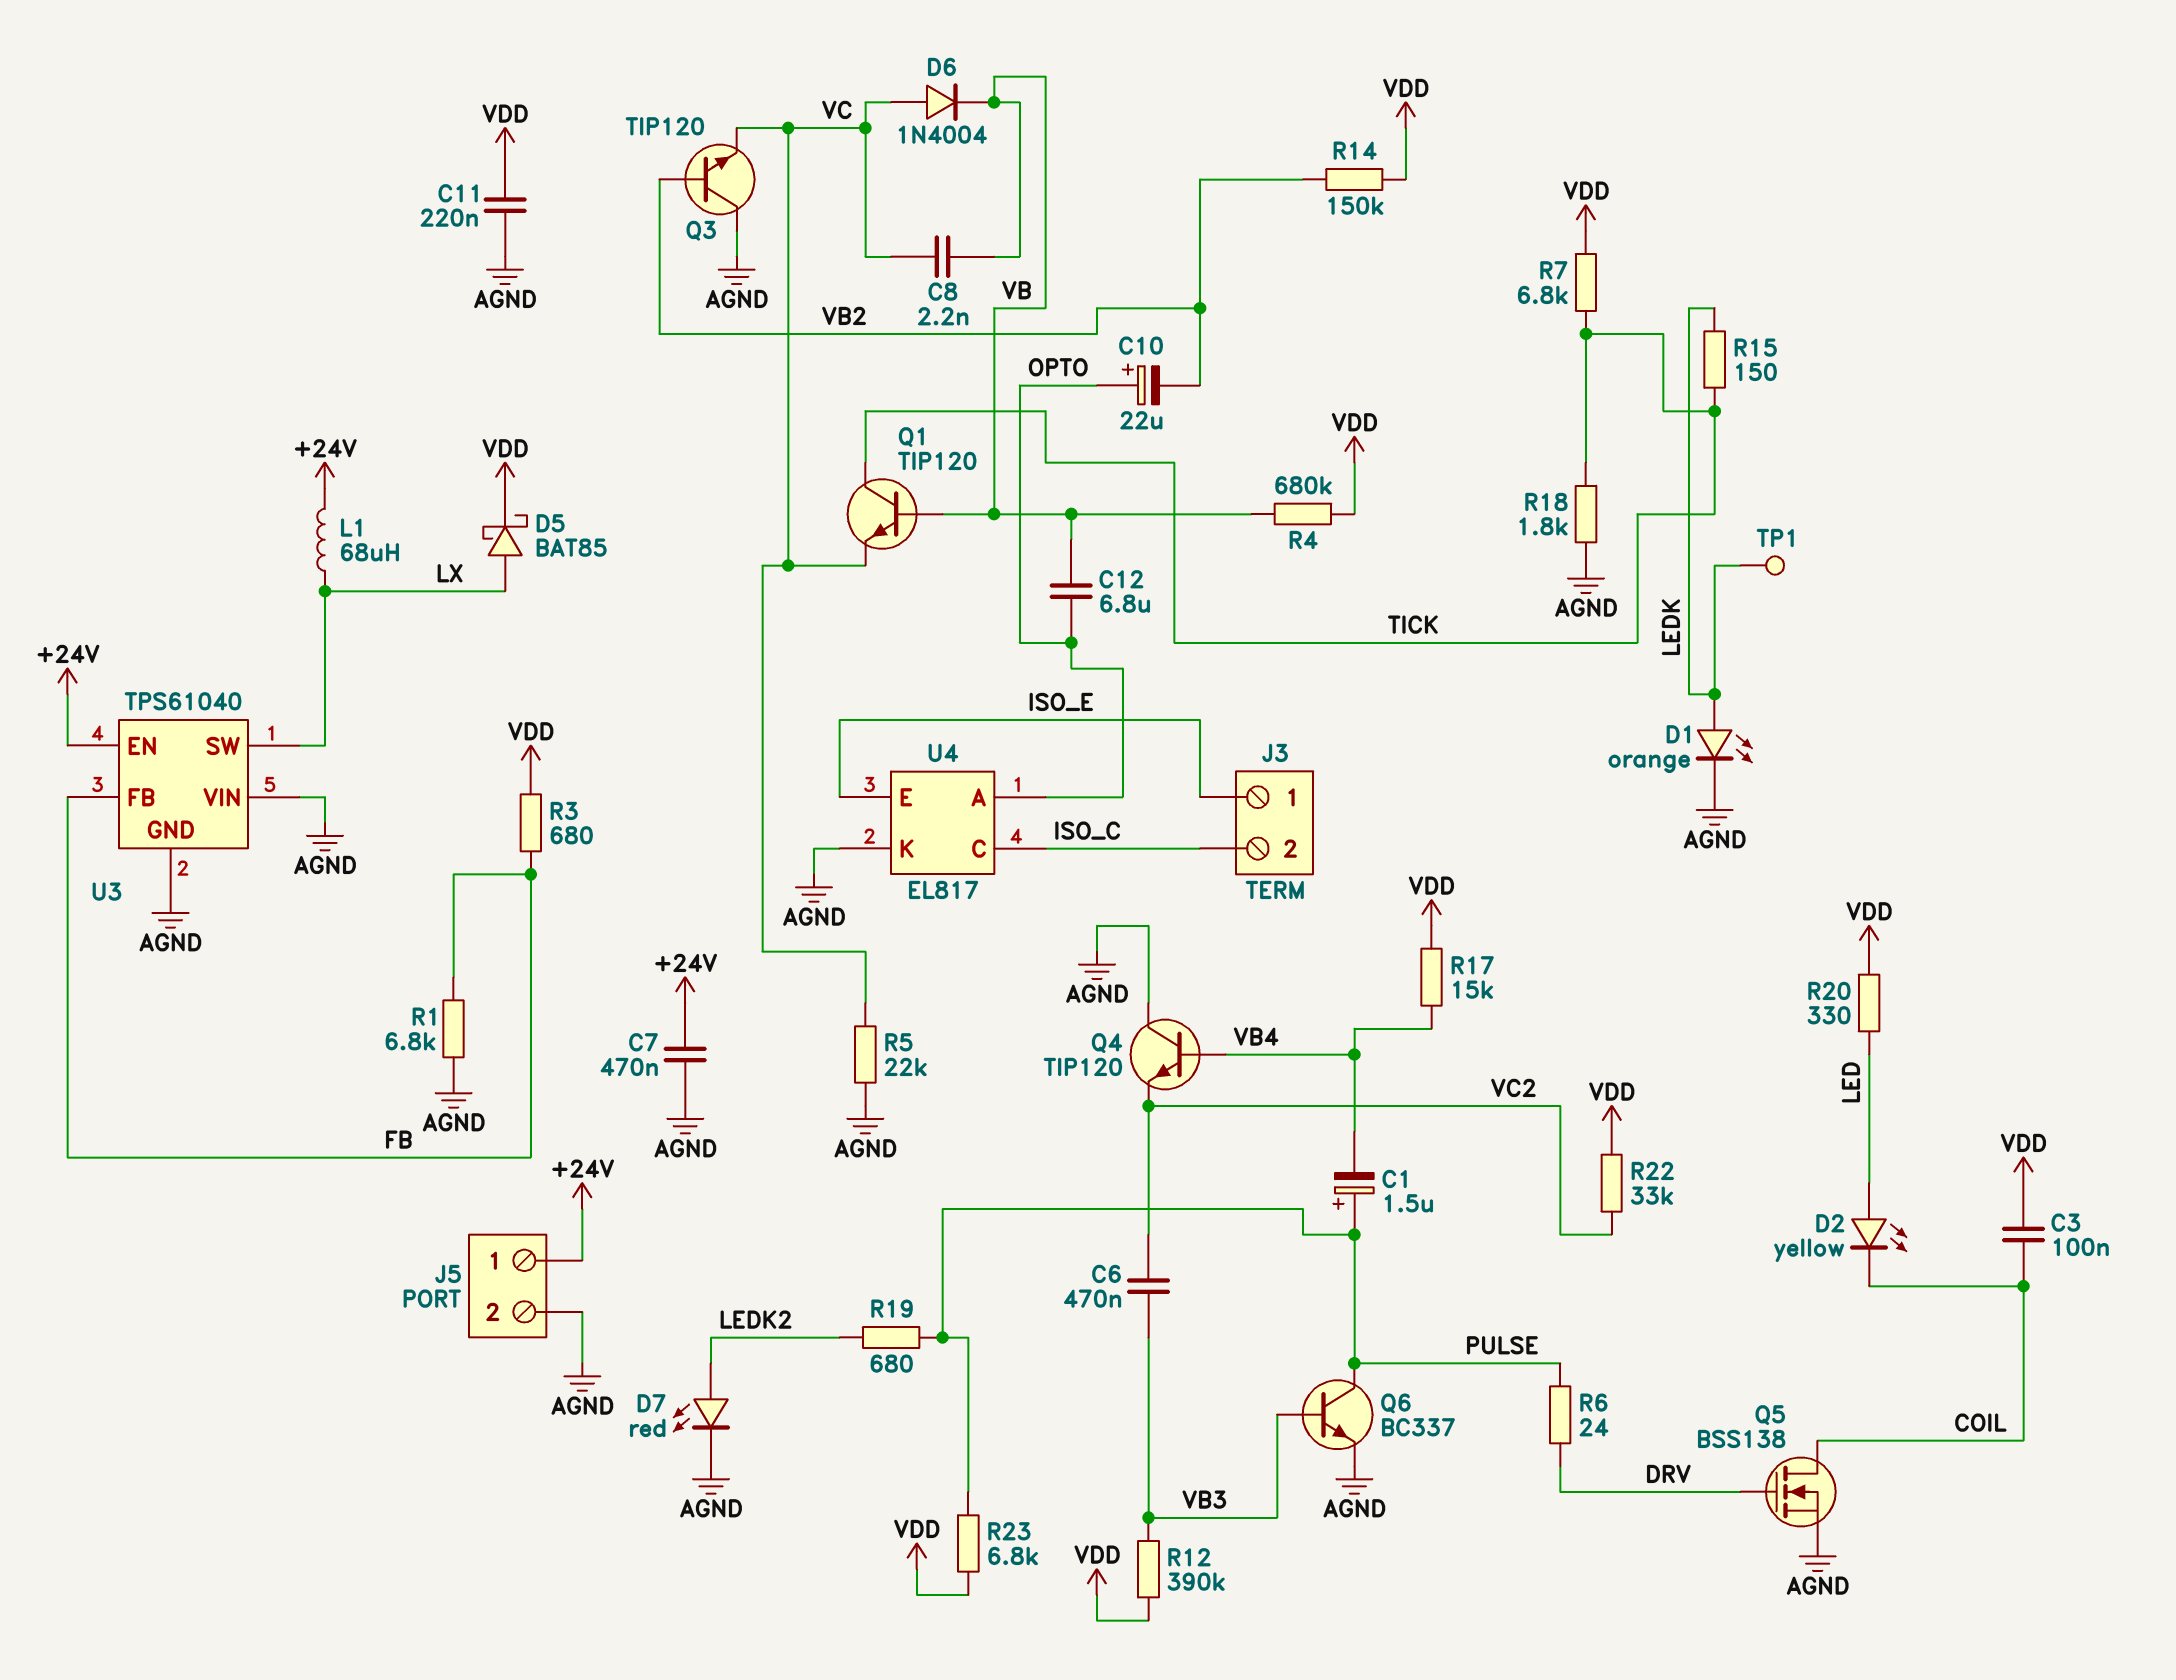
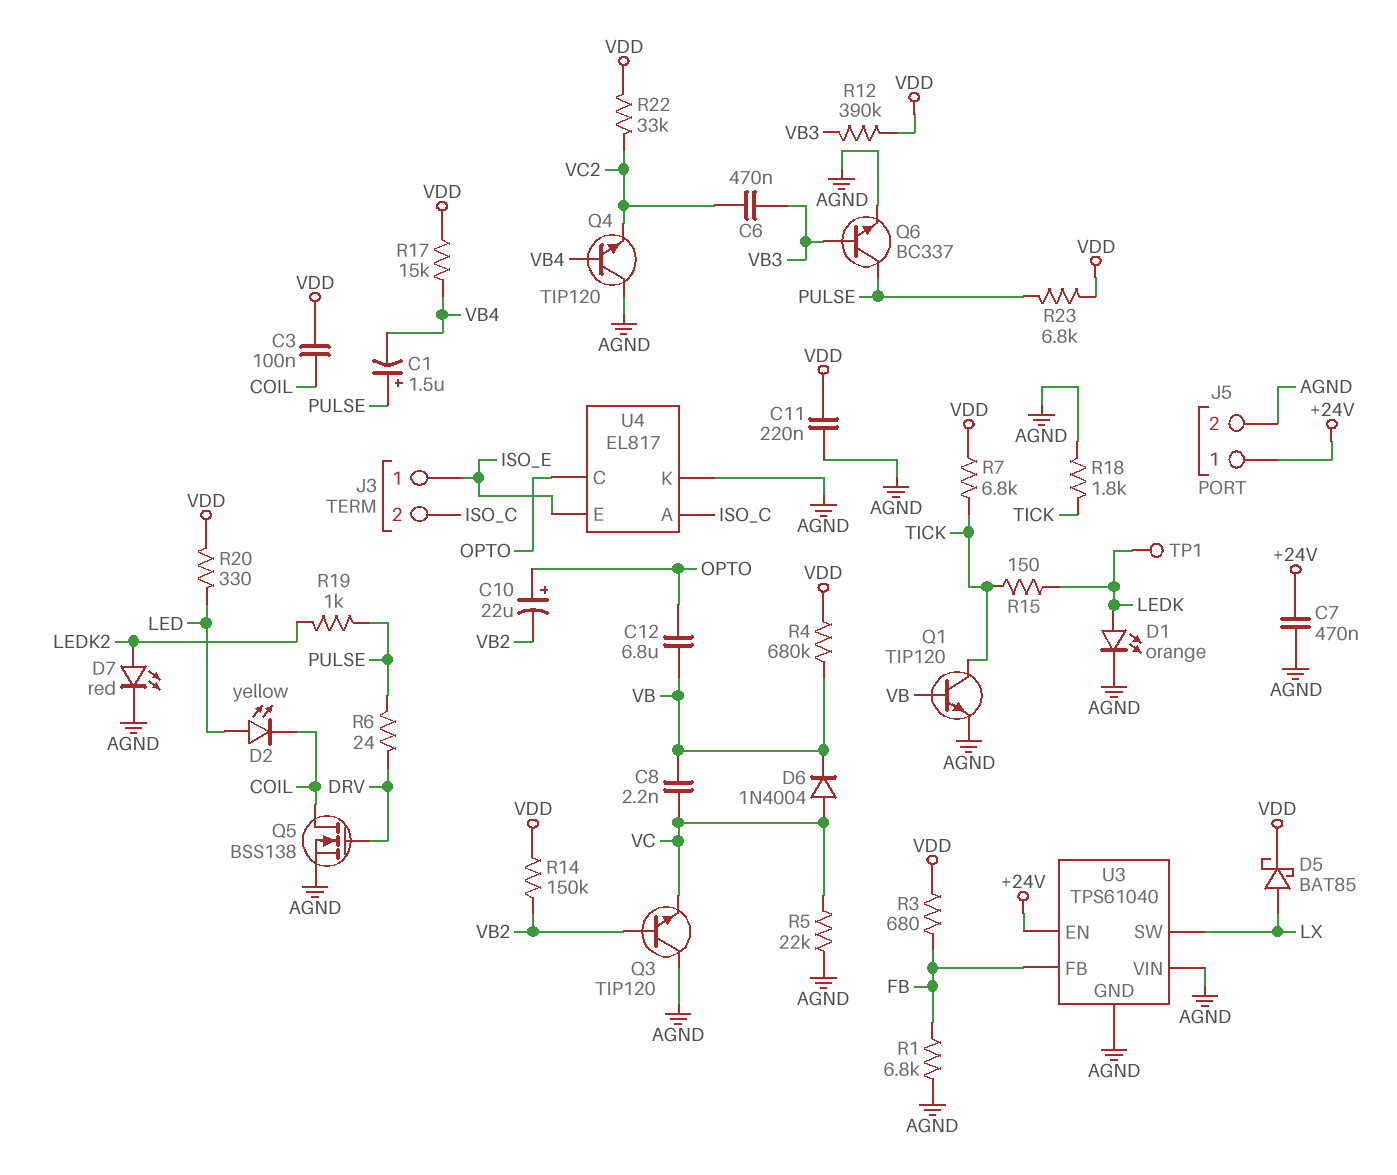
L1: 68uH (+24V, LX) -> none
Q1: NPN TIP120 (B VB, C TICK, E VC) -> NPN TIP120 (B VB, C TICK, E AGND)
R19: 680 (LEDK2, PULSE) -> 1k (LEDK2, PULSE)
U4 pin A: OPTO -> ISO_C
U4 pin C: ISO_C -> OPTO

